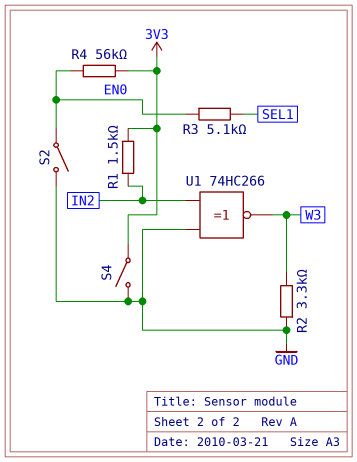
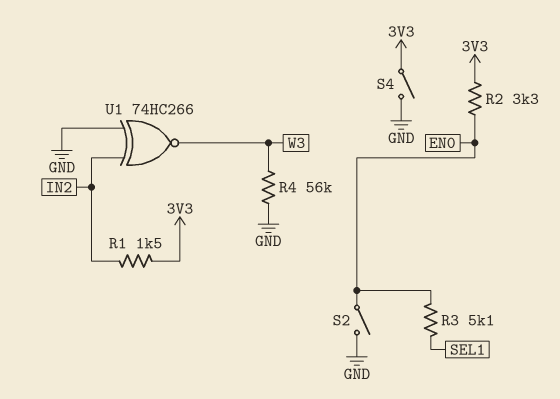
R2: 3.3k (GND, W3) -> 3.3k (3V3, EN0)
R4: 56k (3V3, EN0) -> 56k (GND, W3)

